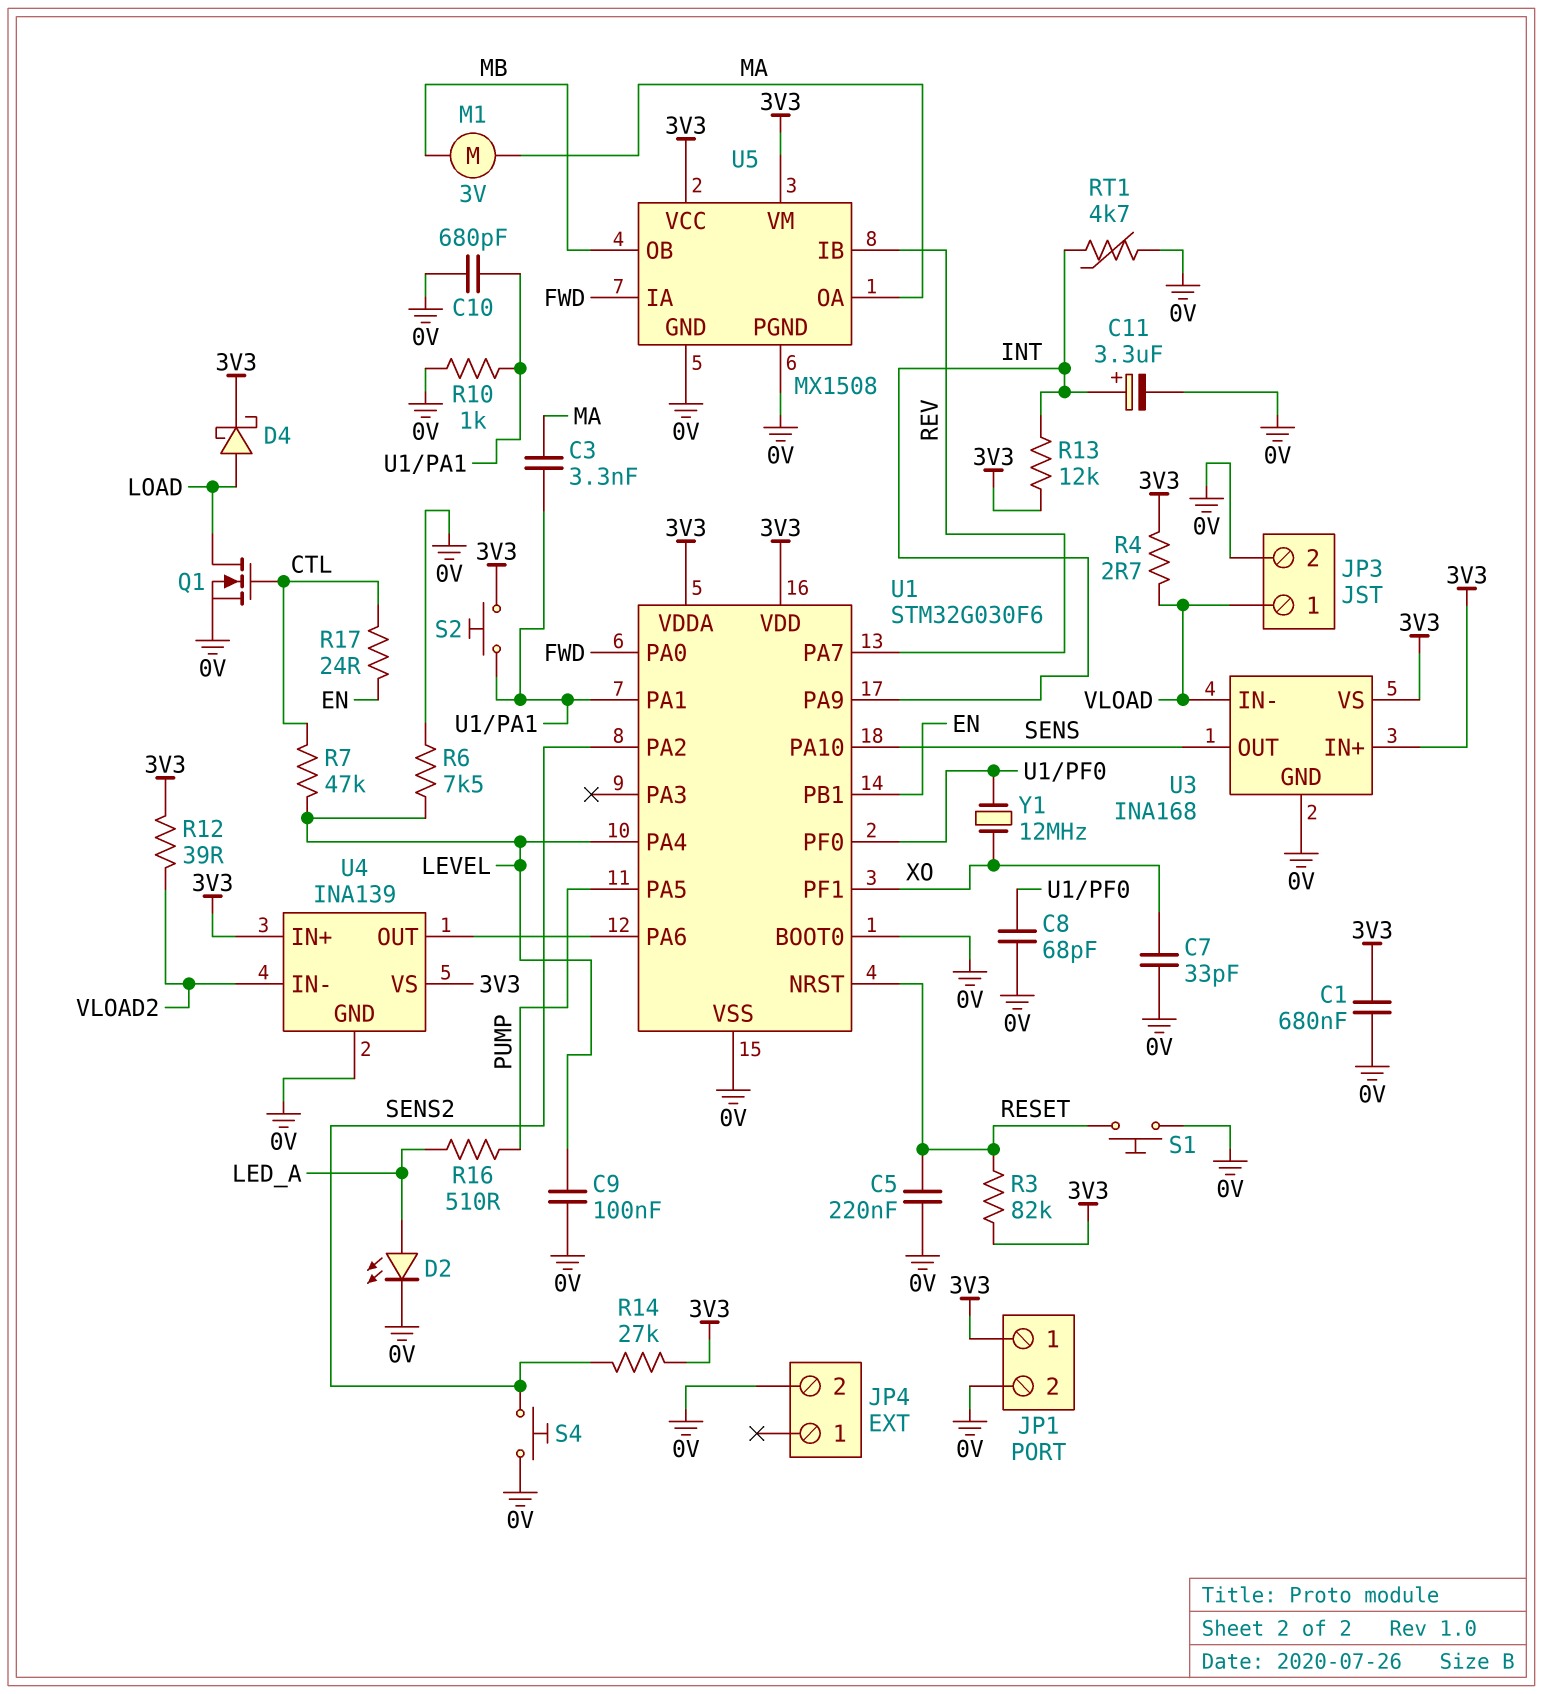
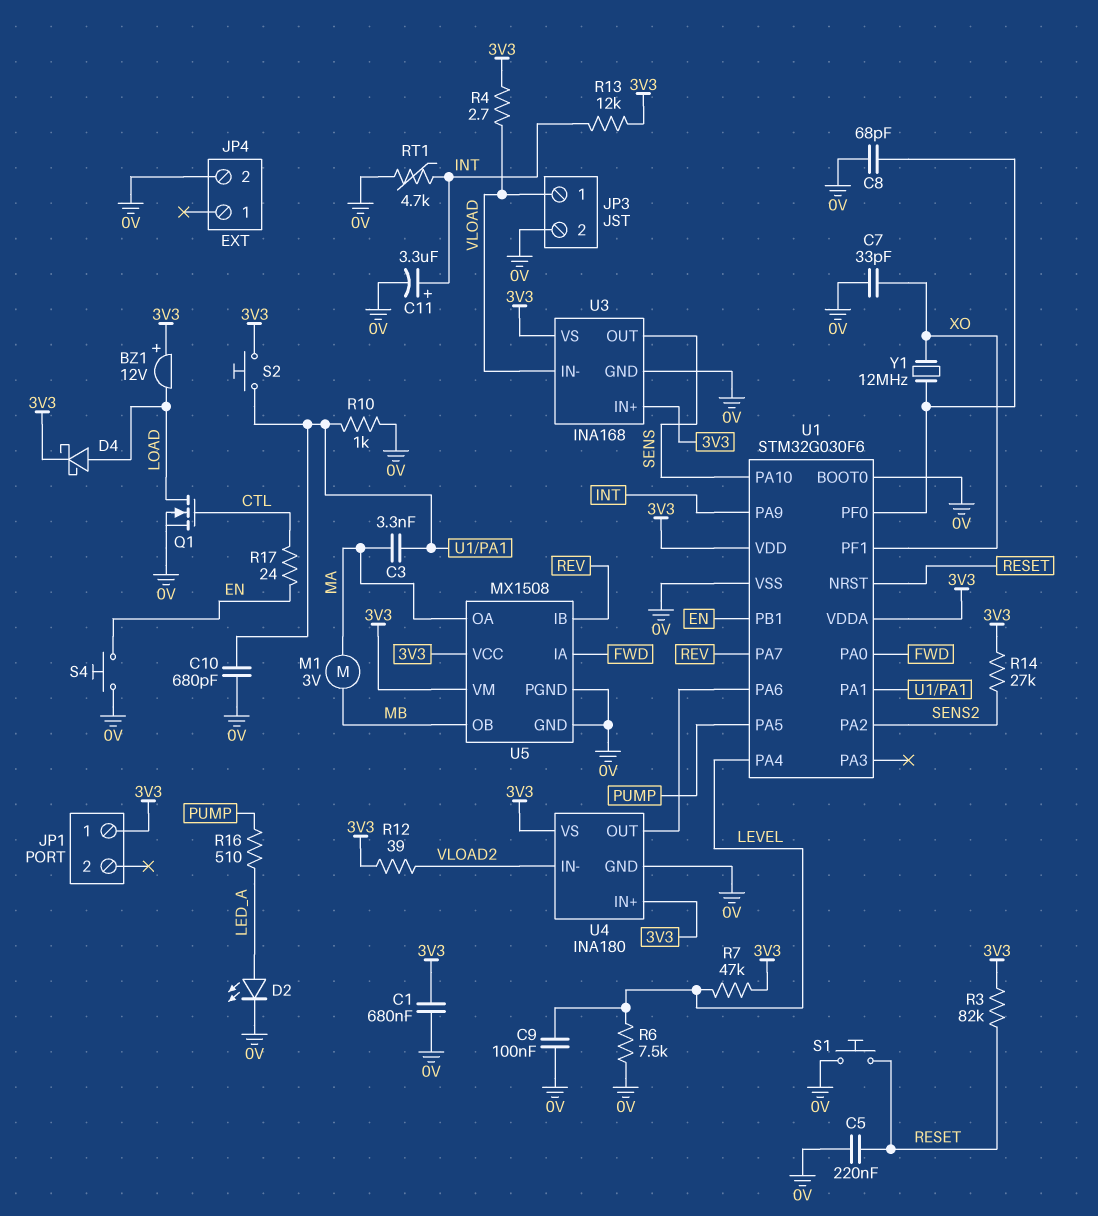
BZ1: none -> buzzer 12V (plus 3V3, minus LOAD)
JP1 pin 2: 0V -> none
R7: 47k (CTL, LEVEL) -> 47k (3V3, LEVEL)
S4: button (0V, SENS2) -> button (0V, EN)
U4: INA139 -> INA180

